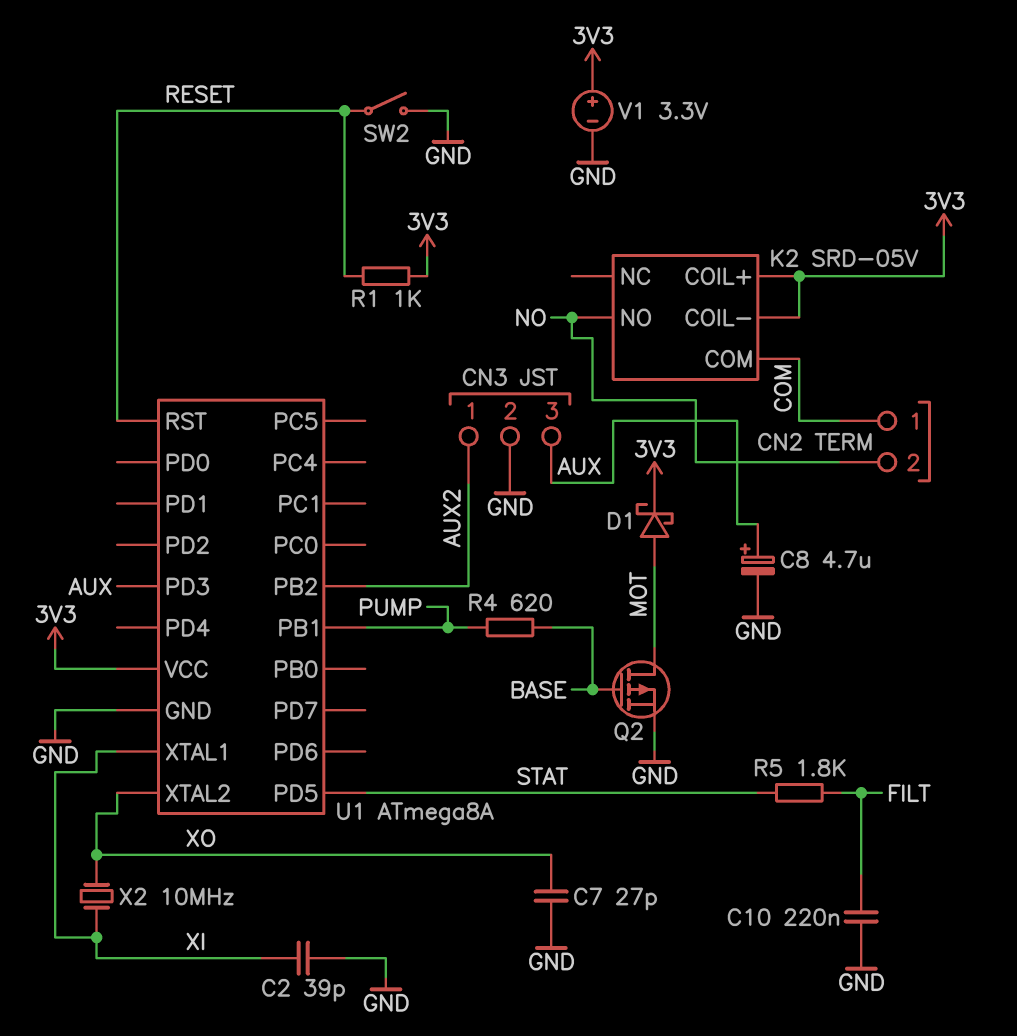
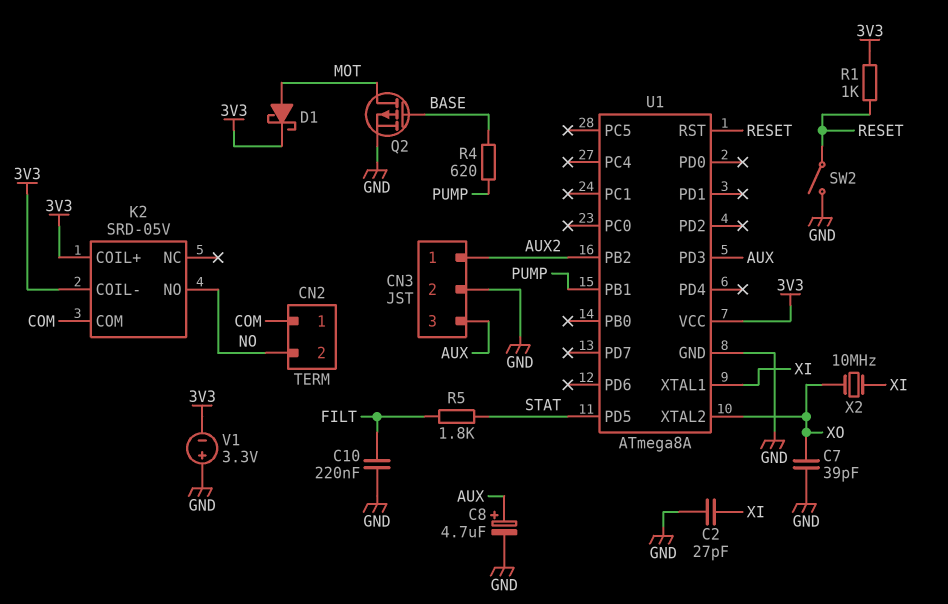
C2: 39pF (GND, XI) -> 27pF (GND, XI)
C7: 27pF (GND, XO) -> 39pF (GND, XO)
V1: 3.3V (plus 3V3, minus GND) -> 3.3V (plus GND, minus 3V3)

